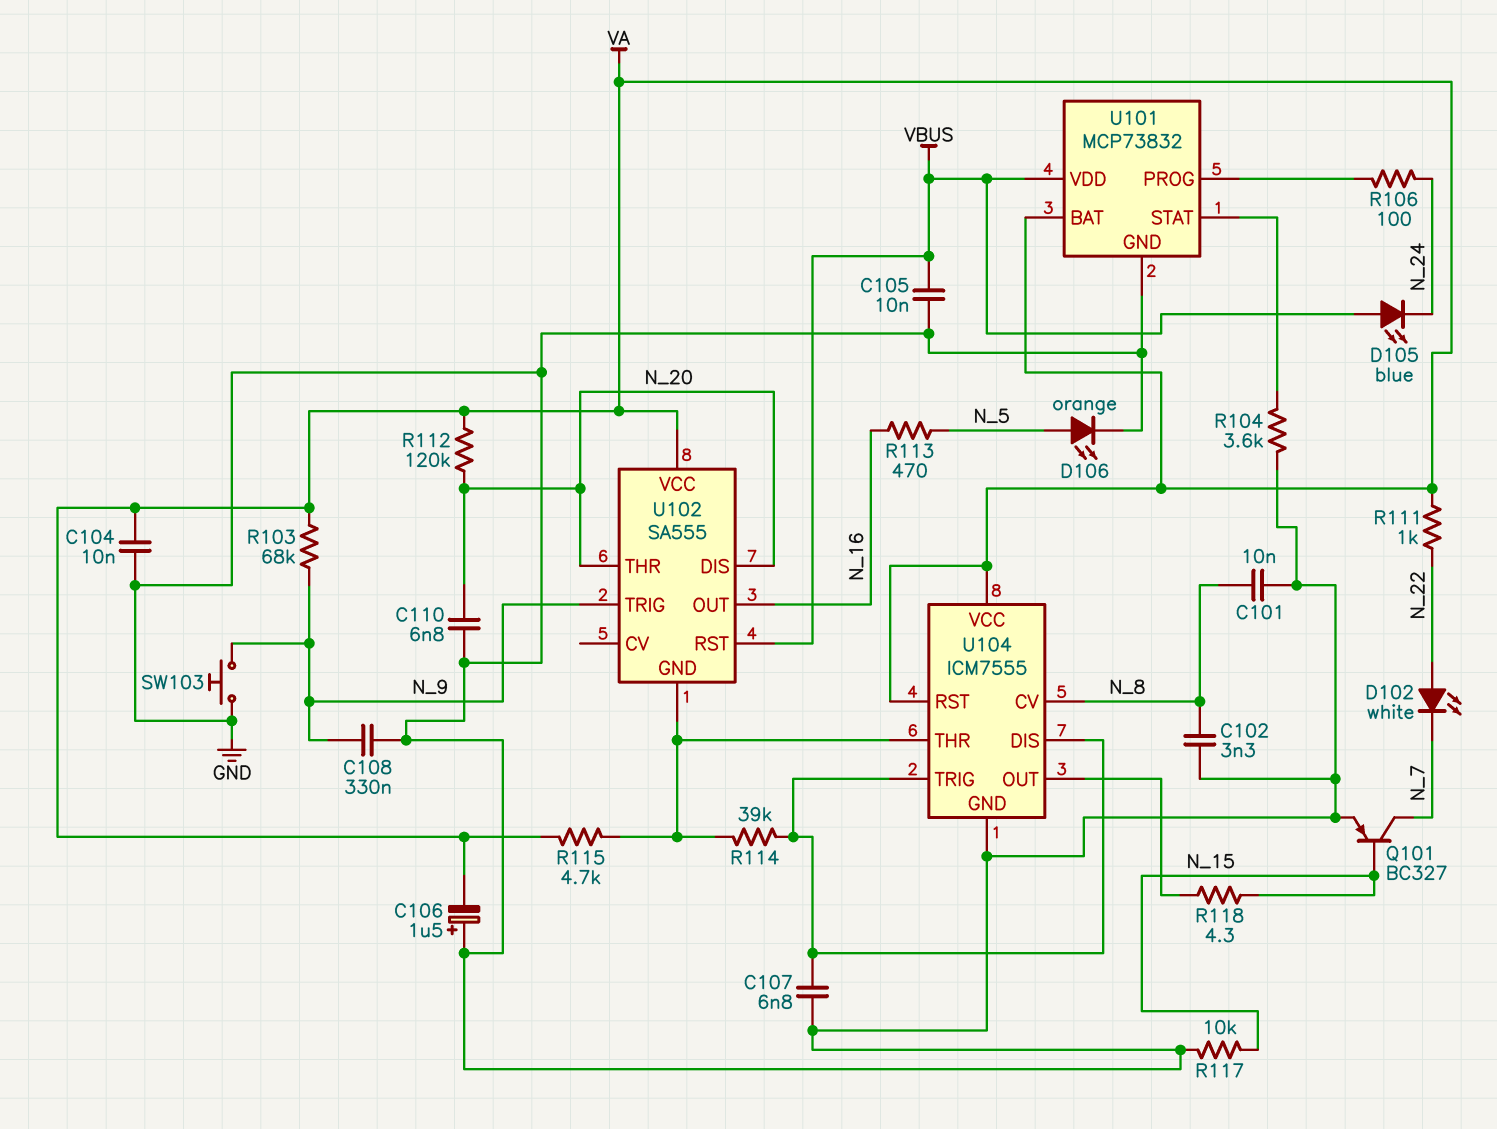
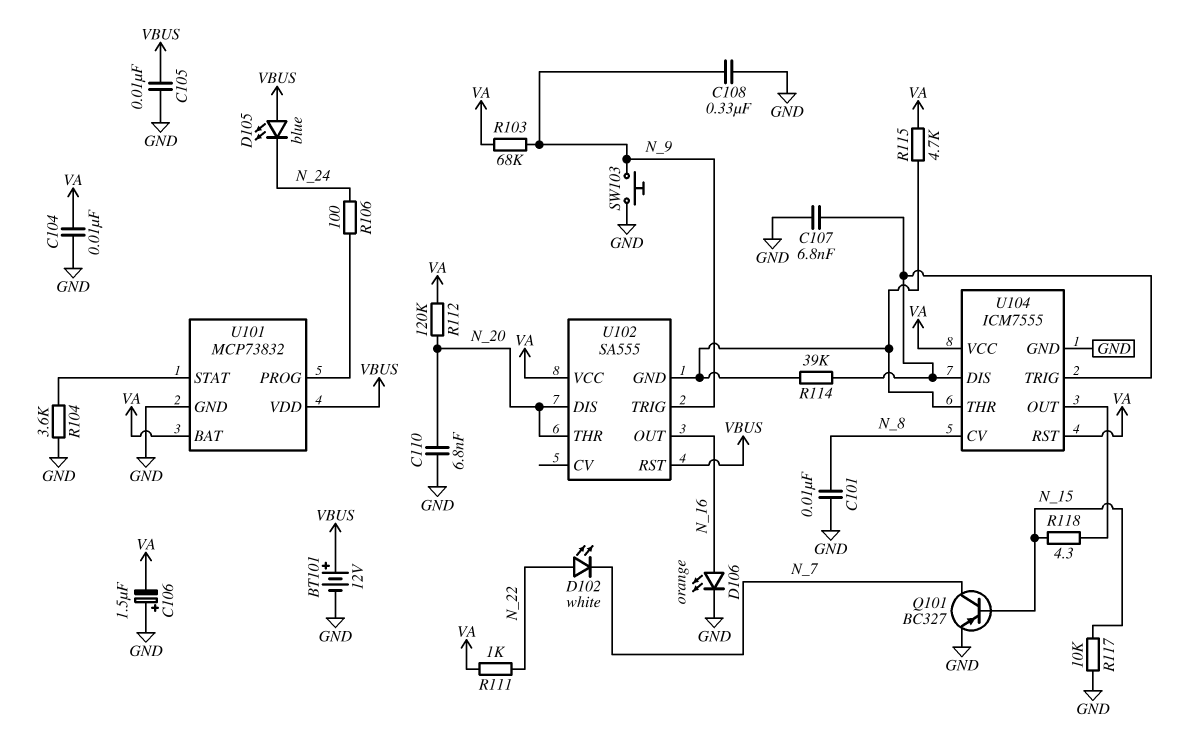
BT101: none -> 12V (plus VBUS, minus GND)
C102: 3.3nF (GND, N_8) -> none
D106: LED orange (A N_5, K GND) -> LED orange (A N_16, K GND)
R113: 470 (N_5, N_16) -> none

